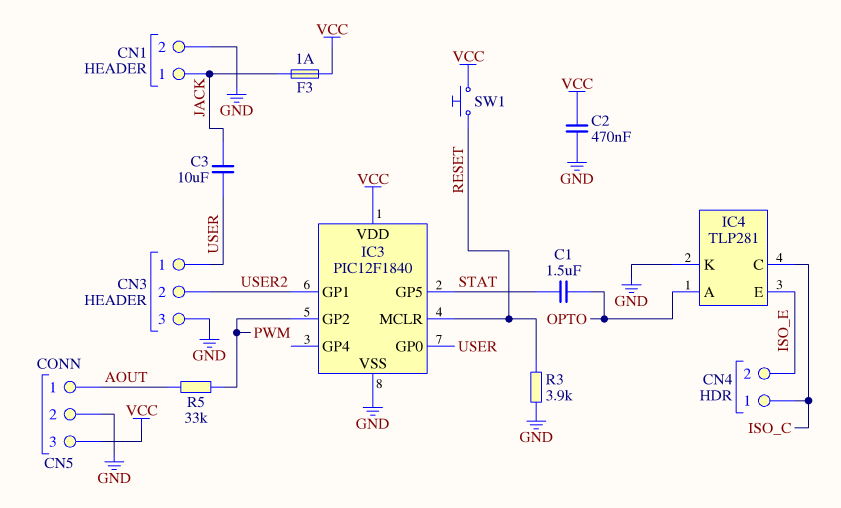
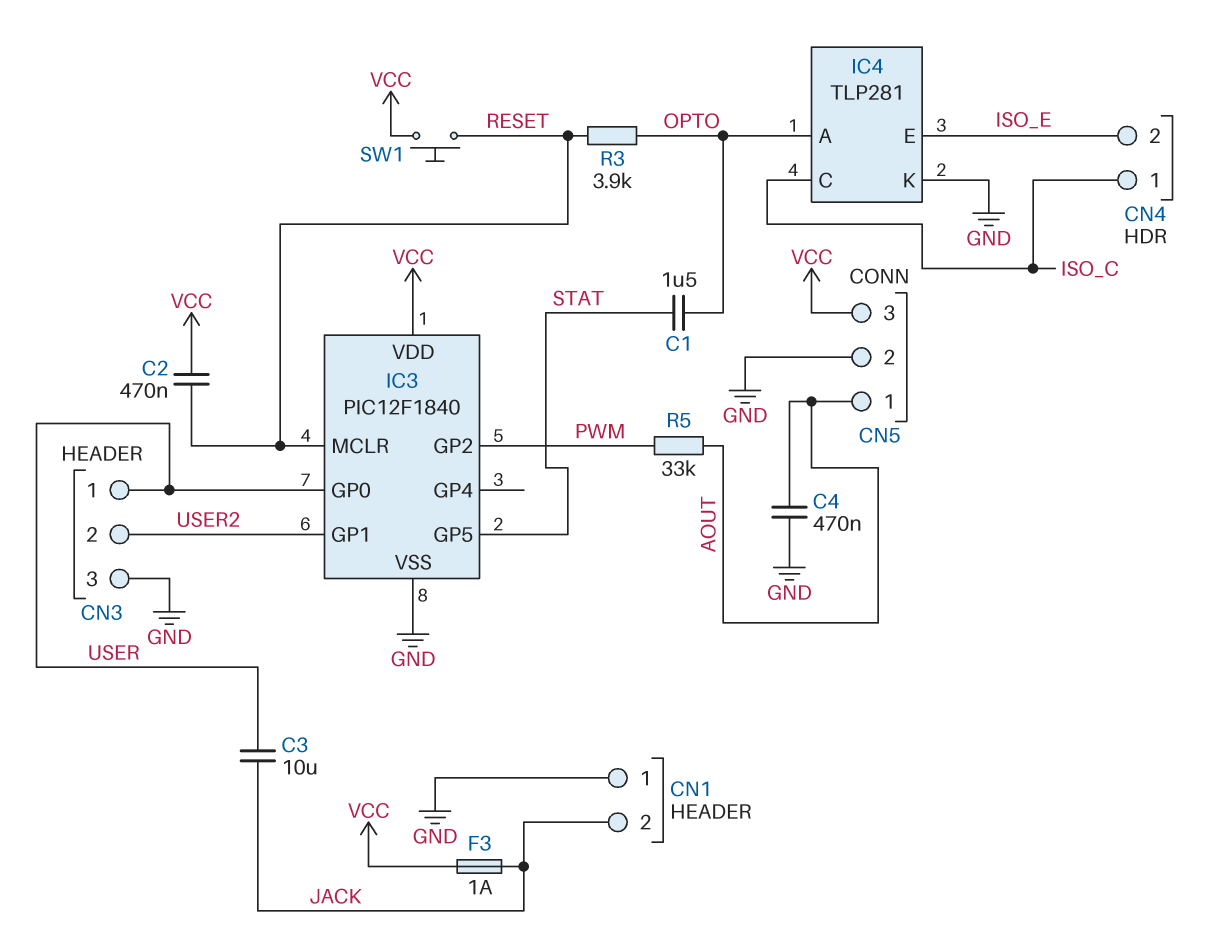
C2: 470nF (GND, VCC) -> 470nF (RESET, VCC)
C4: none -> 470nF (AOUT, GND)
CN1 pin 1: JACK -> GND
CN1 pin 2: GND -> JACK
R3: 3.9k (GND, RESET) -> 3.9k (OPTO, RESET)

